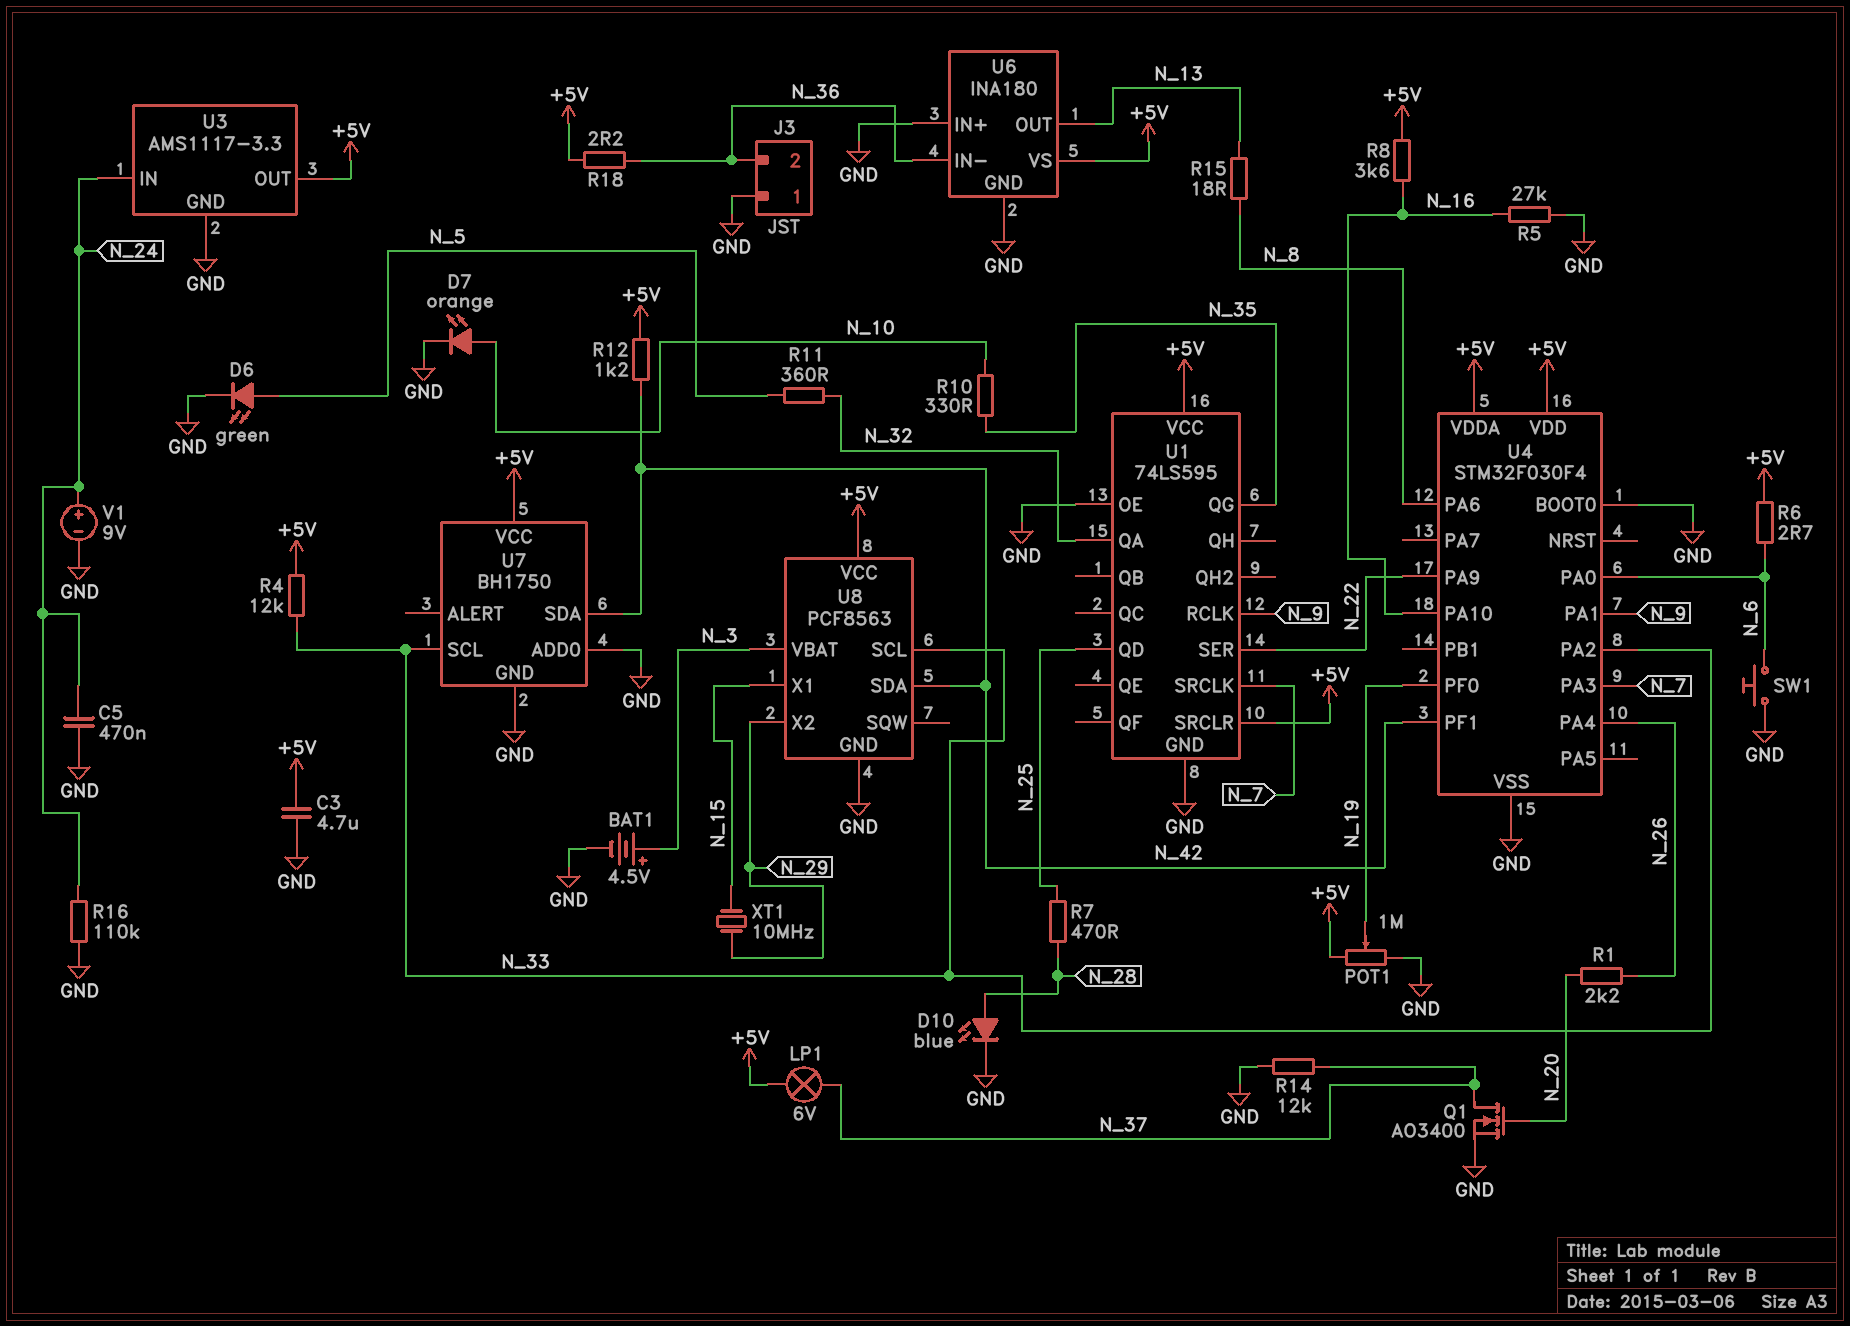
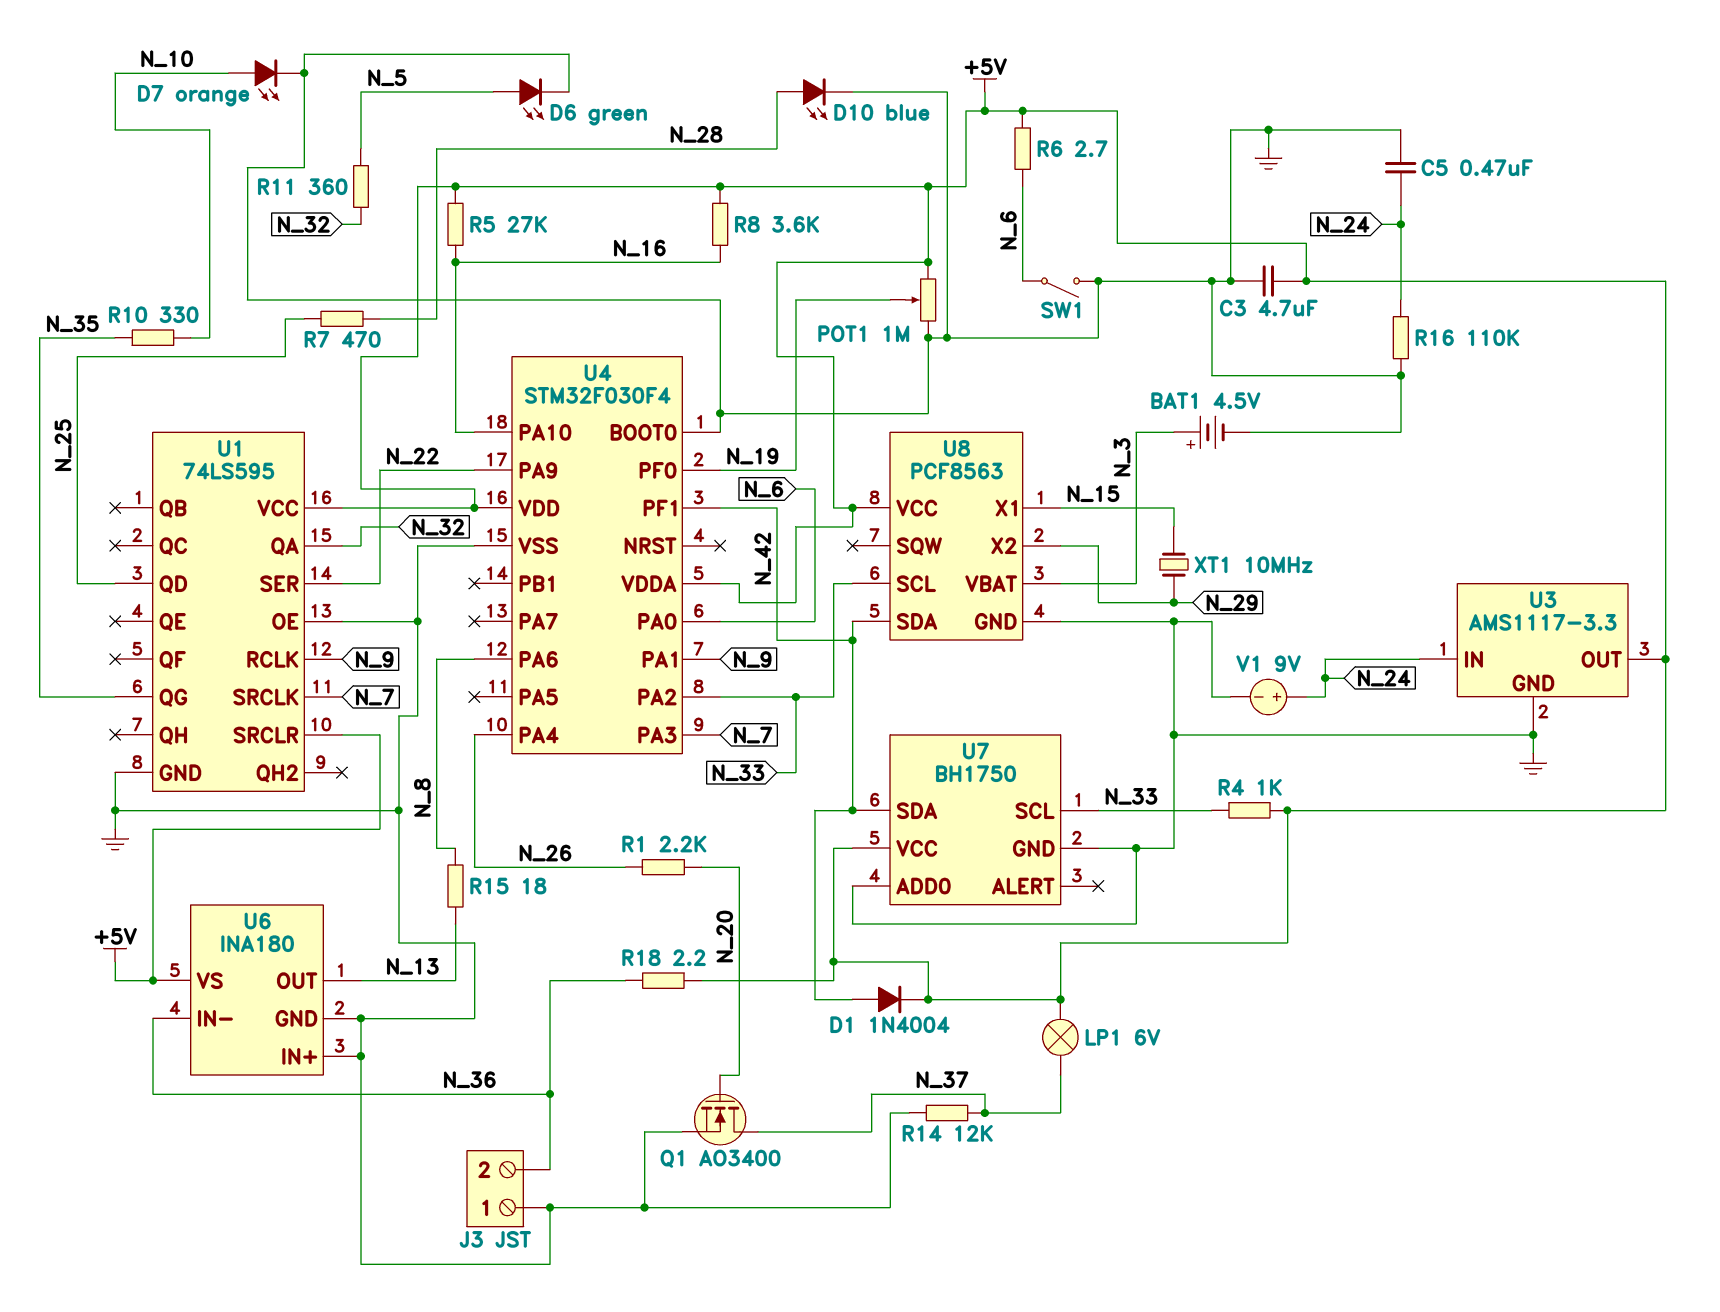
D1: none -> diode 1N4004 (A N_42, K +5V)
R4: 12k (+5V, N_33) -> 1k (+5V, N_33)
R5: 27k (GND, N_16) -> 27k (+5V, N_16)
R12: 1.2k (+5V, N_42) -> none
SW1: button (GND, N_6) -> switch (GND, N_6)

